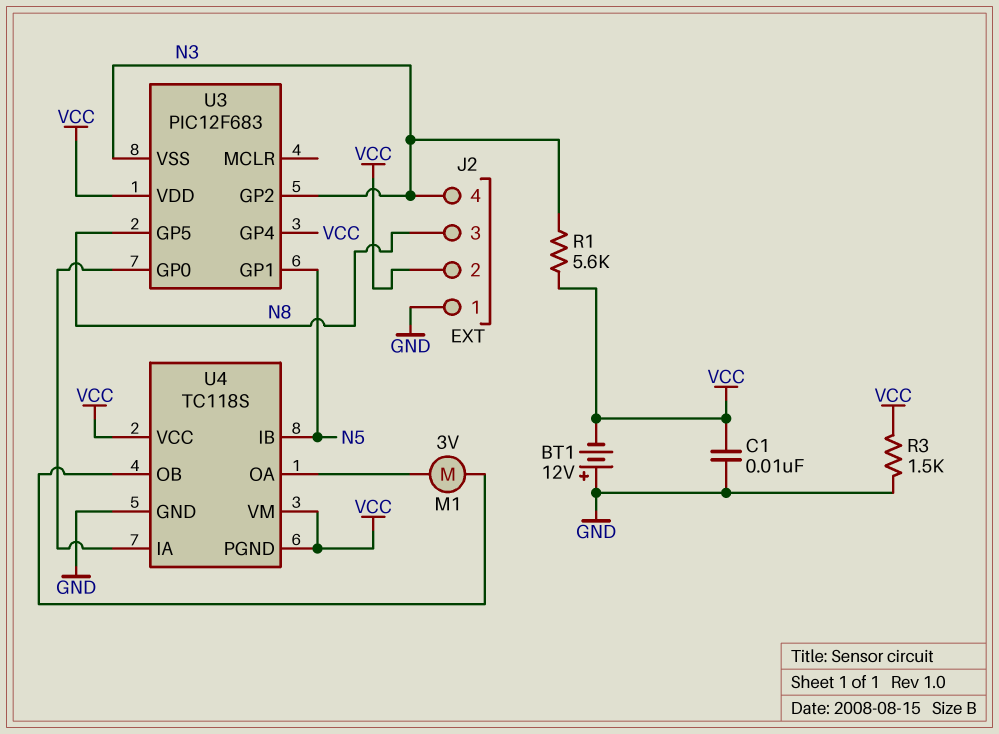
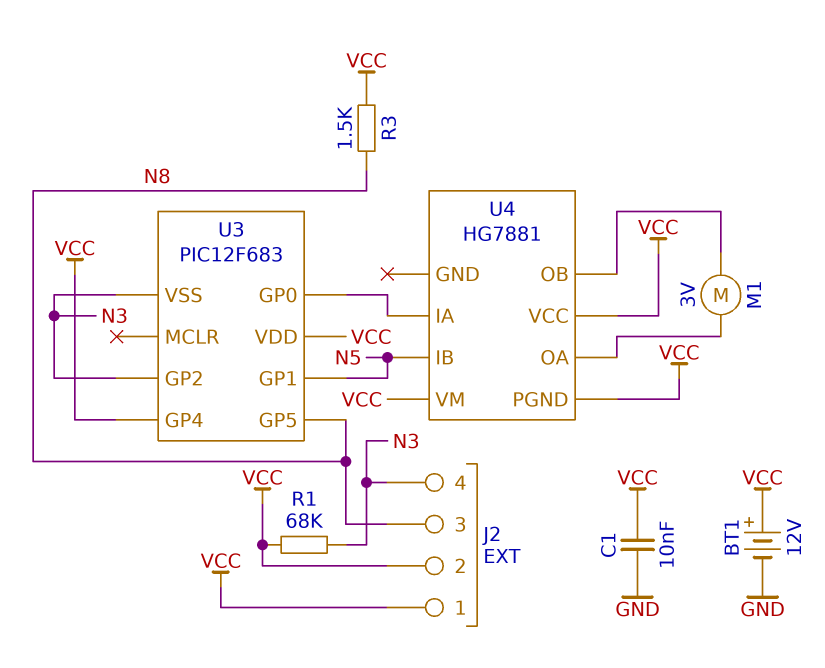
BT1: 12V (plus GND, minus VCC) -> 12V (plus VCC, minus GND)
J2 pin 1: GND -> VCC
R1: 5.6k (N3, VCC) -> 68k (N3, VCC)
R3: 1.5k (GND, VCC) -> 1.5k (N8, VCC)
U4: TC118S -> HG7881
U4 pin GND: GND -> none

